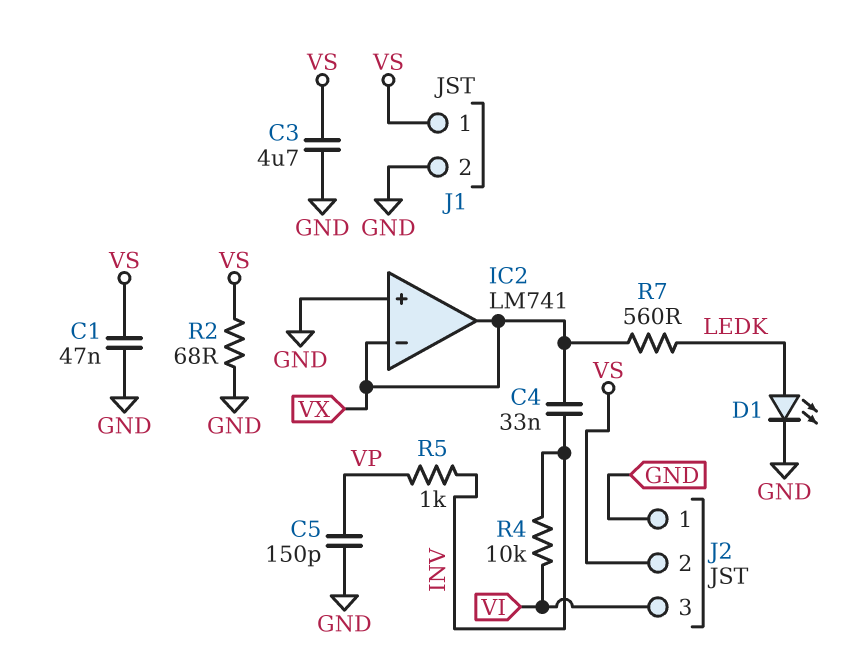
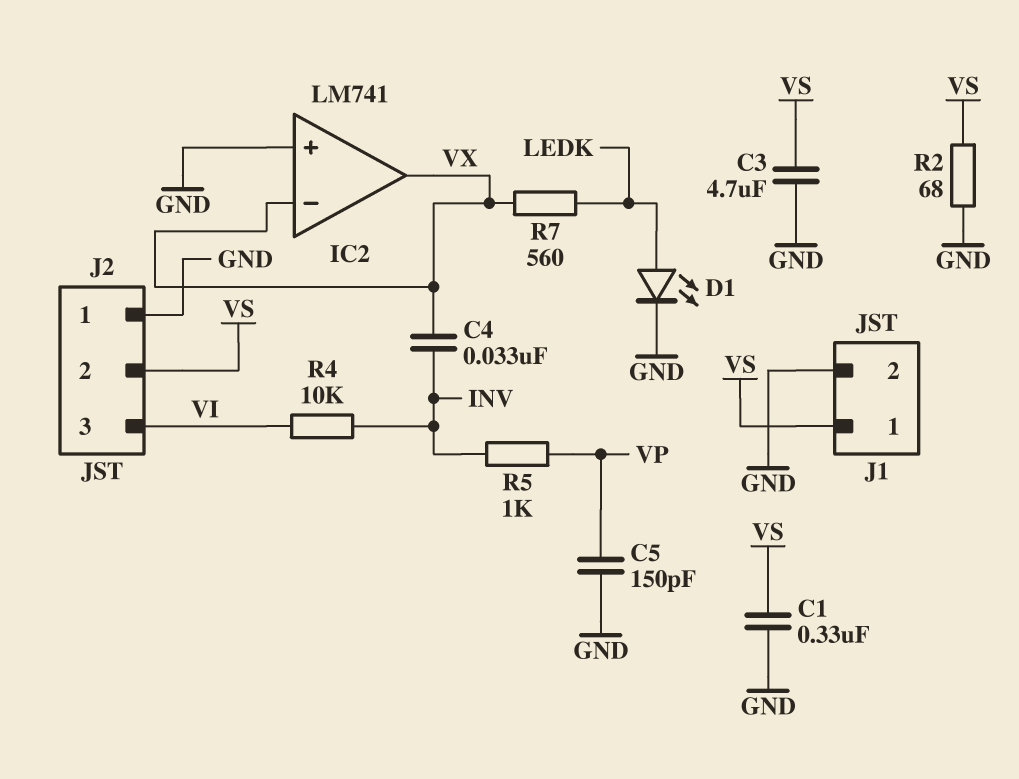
C1: 47nF (GND, VS) -> 330nF (GND, VS)

